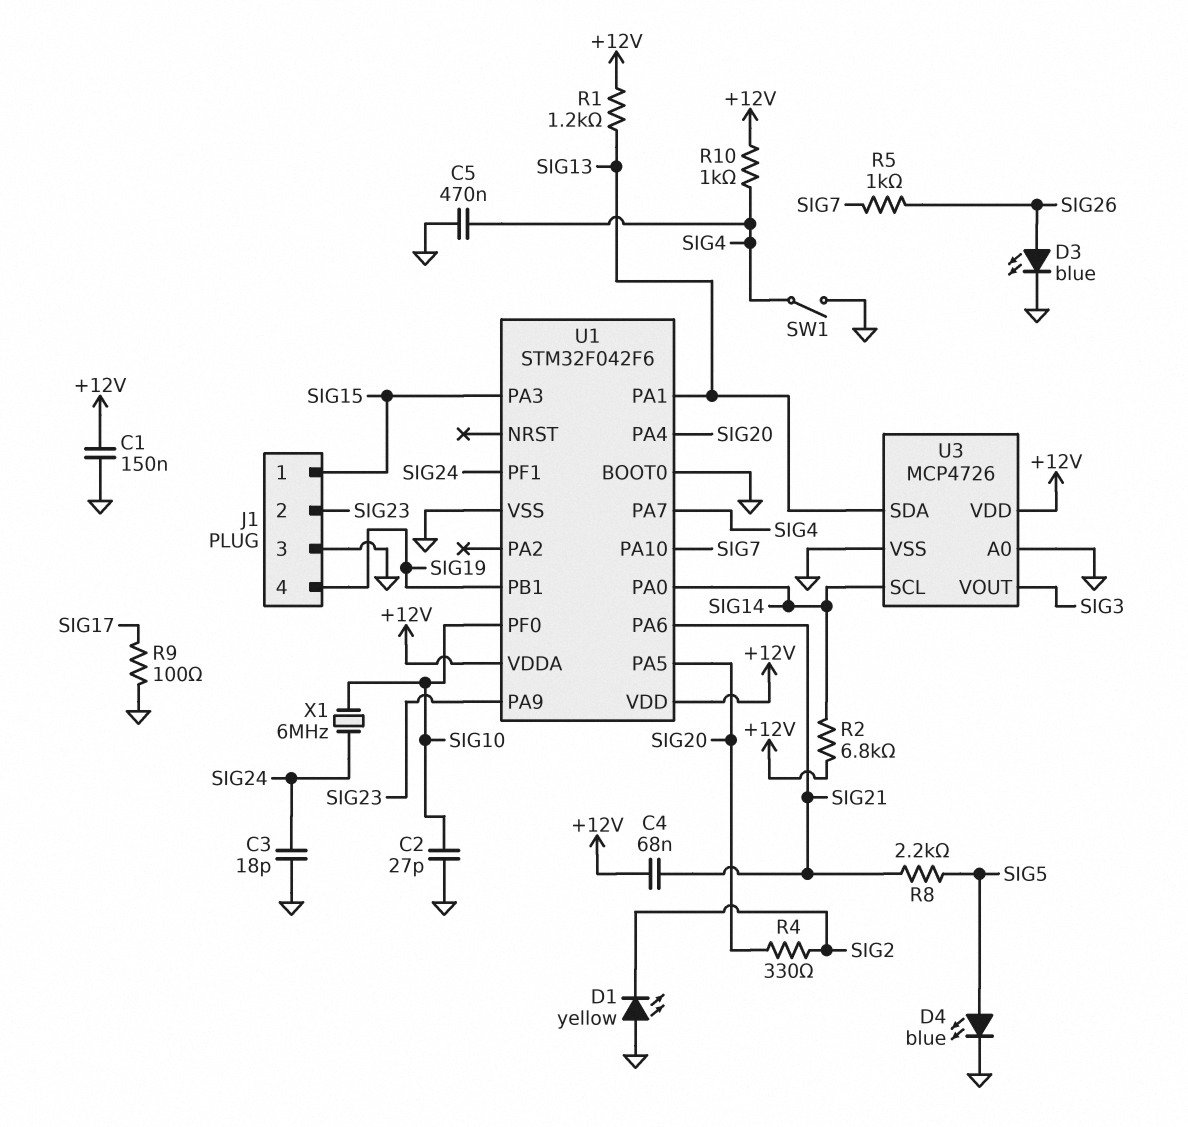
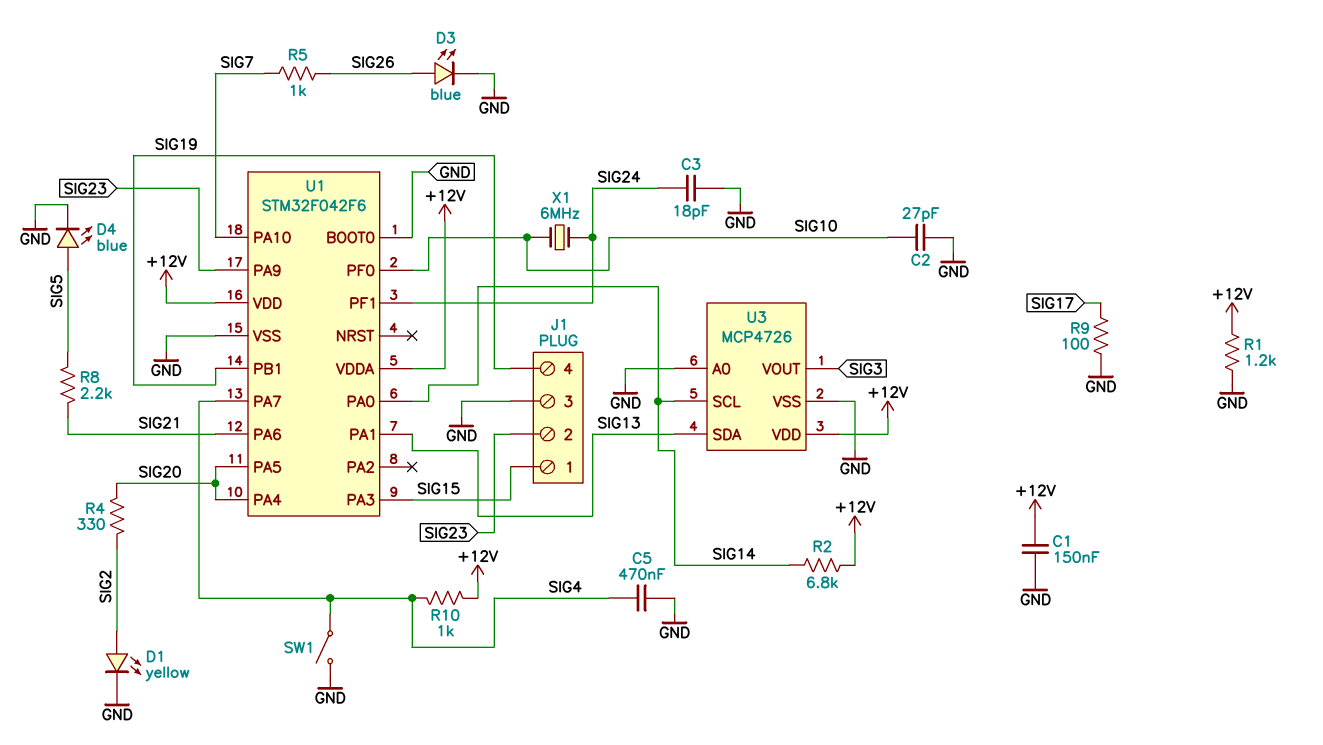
C4: 68nF (+12V, SIG21) -> none
D1: LED yellow (A GND, K SIG2) -> LED yellow (A SIG2, K GND)
R1: 1.2k (+12V, SIG13) -> 1.2k (+12V, GND)

